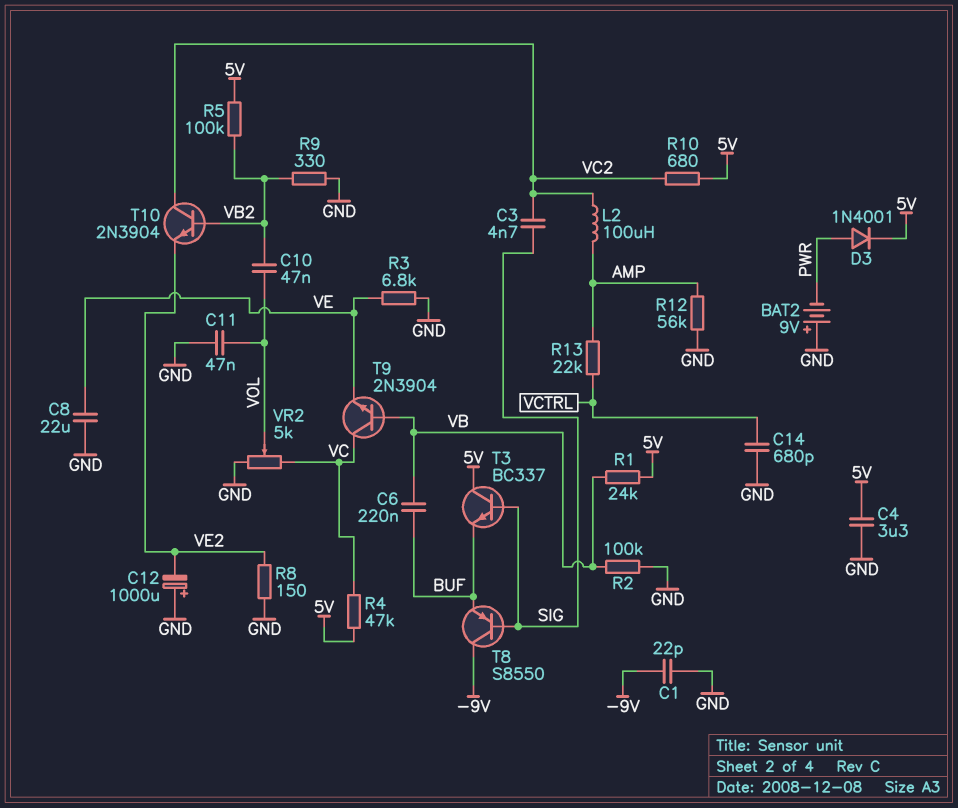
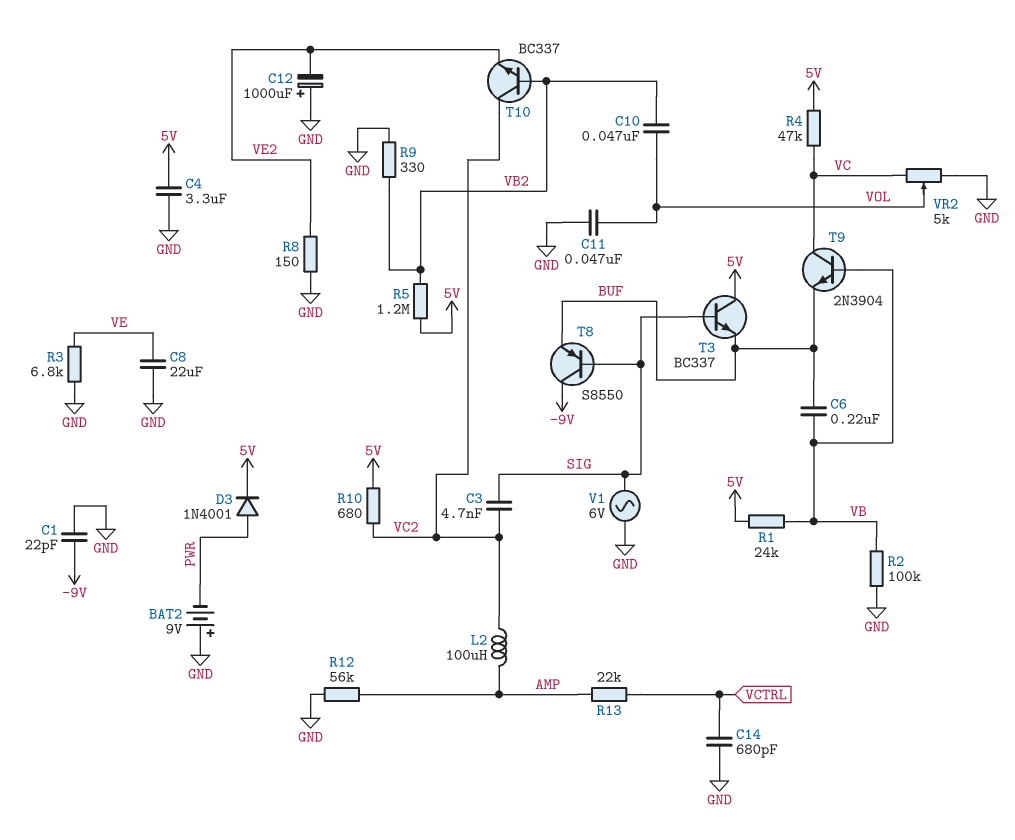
R5: 100k (5V, VB2) -> 1.2M (5V, VB2)
T9: NPN 2N3904 (B VB, C VC, E VE) -> NPN 2N3904 (B VB, C VC, E BUF)
T10: NPN 2N3904 (B VB2, C VC2, E VE2) -> NPN BC337 (B VB2, C VC2, E VE2)
V1: none -> AC 6V (GND, SIG)

